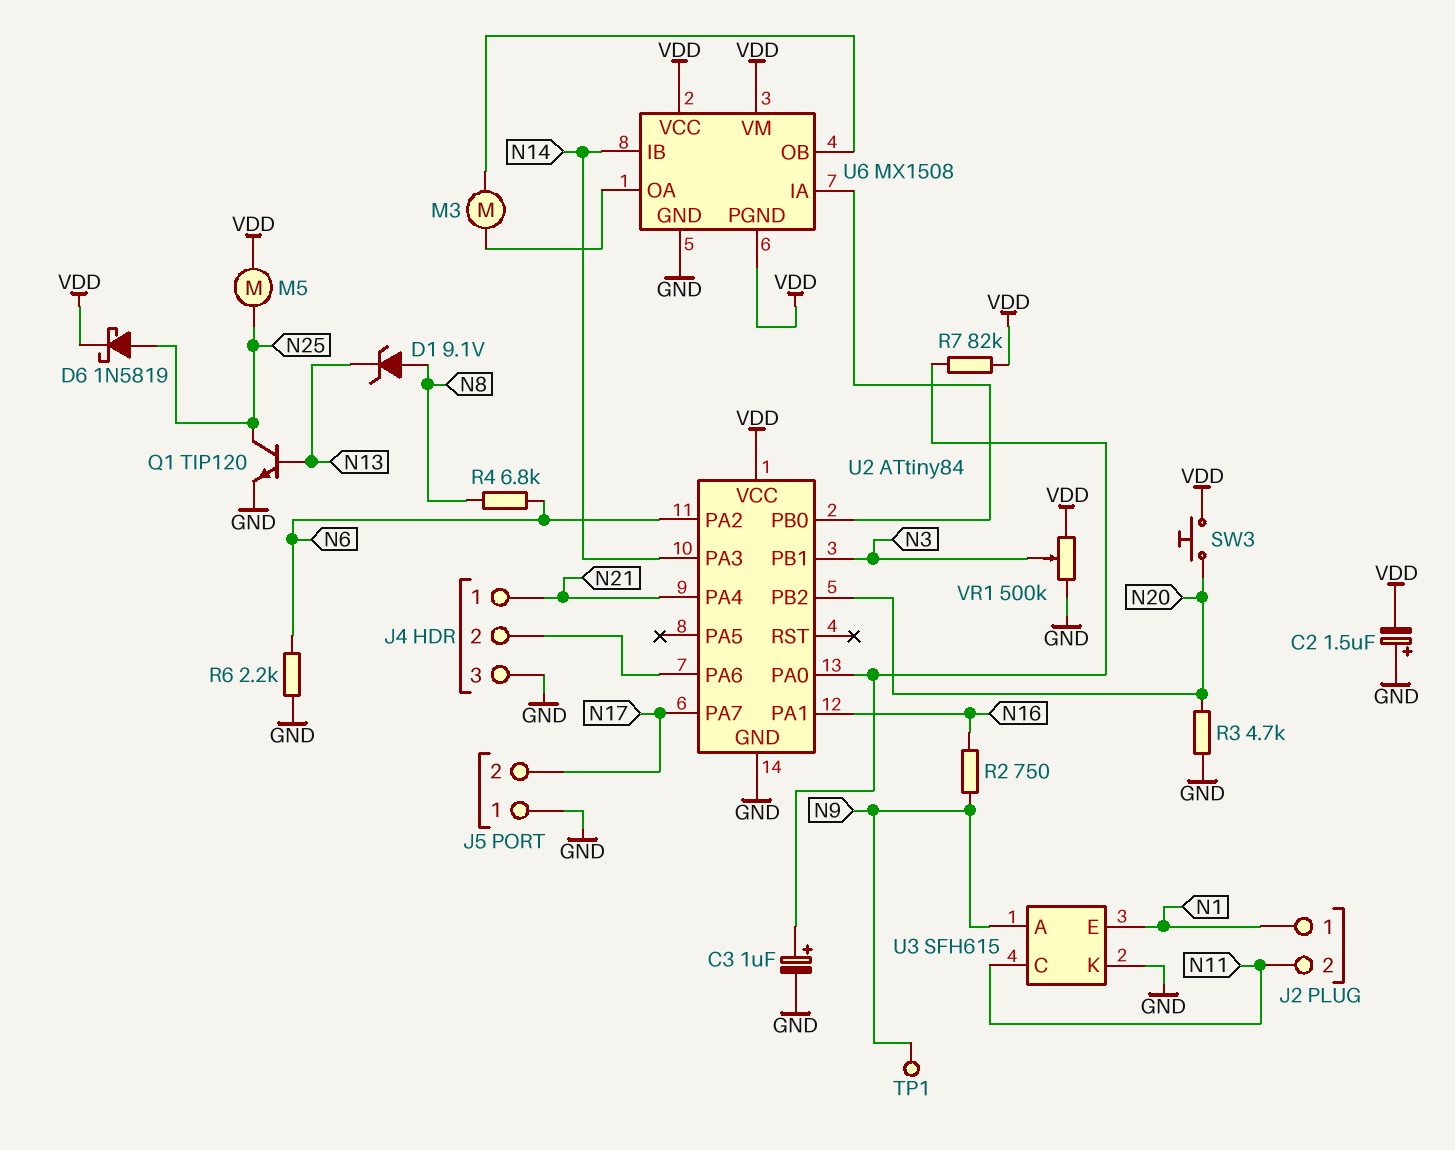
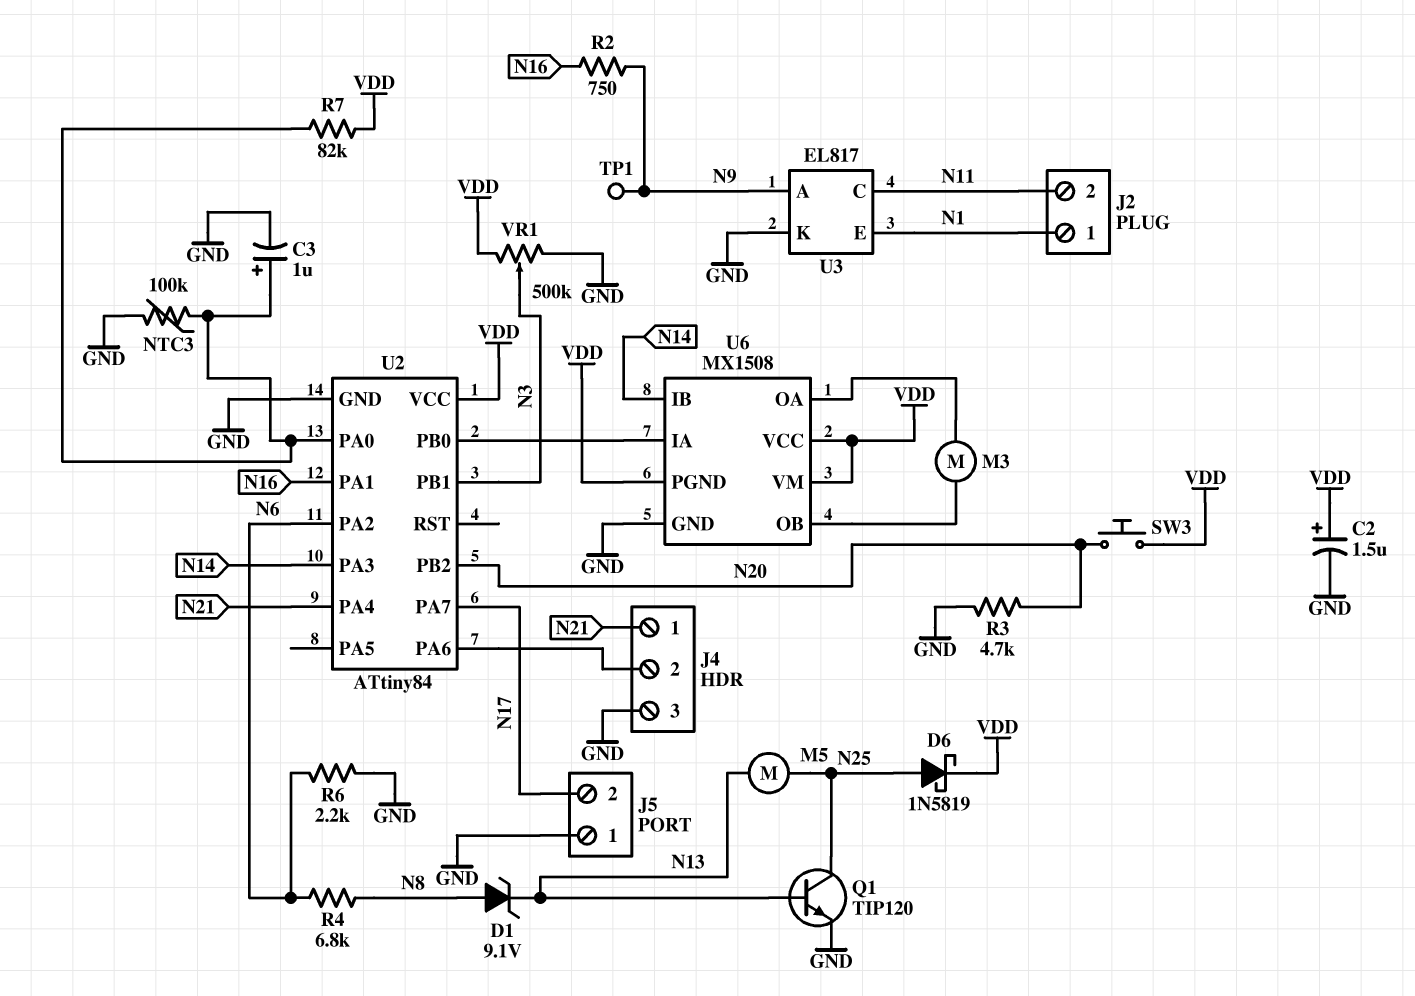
C2: 1.5uF (plus GND, minus VDD) -> 1.5uF (plus VDD, minus GND)
M5: motor (N25, VDD) -> motor (N13, N25)
NTC3: none -> 100k (GND, U2/PA0)
U3: SFH615 -> EL817

